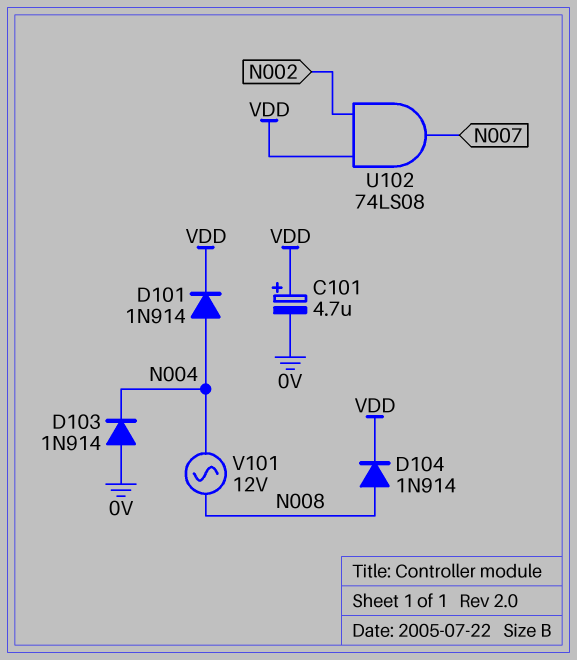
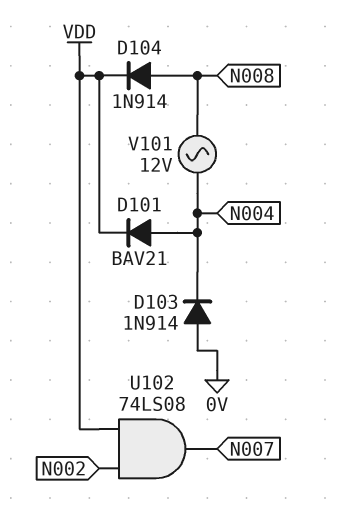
C101: 4.7uF (plus VDD, minus 0V) -> none
D101: diode 1N914 (A N004, K VDD) -> diode BAV21 (A N004, K VDD)

